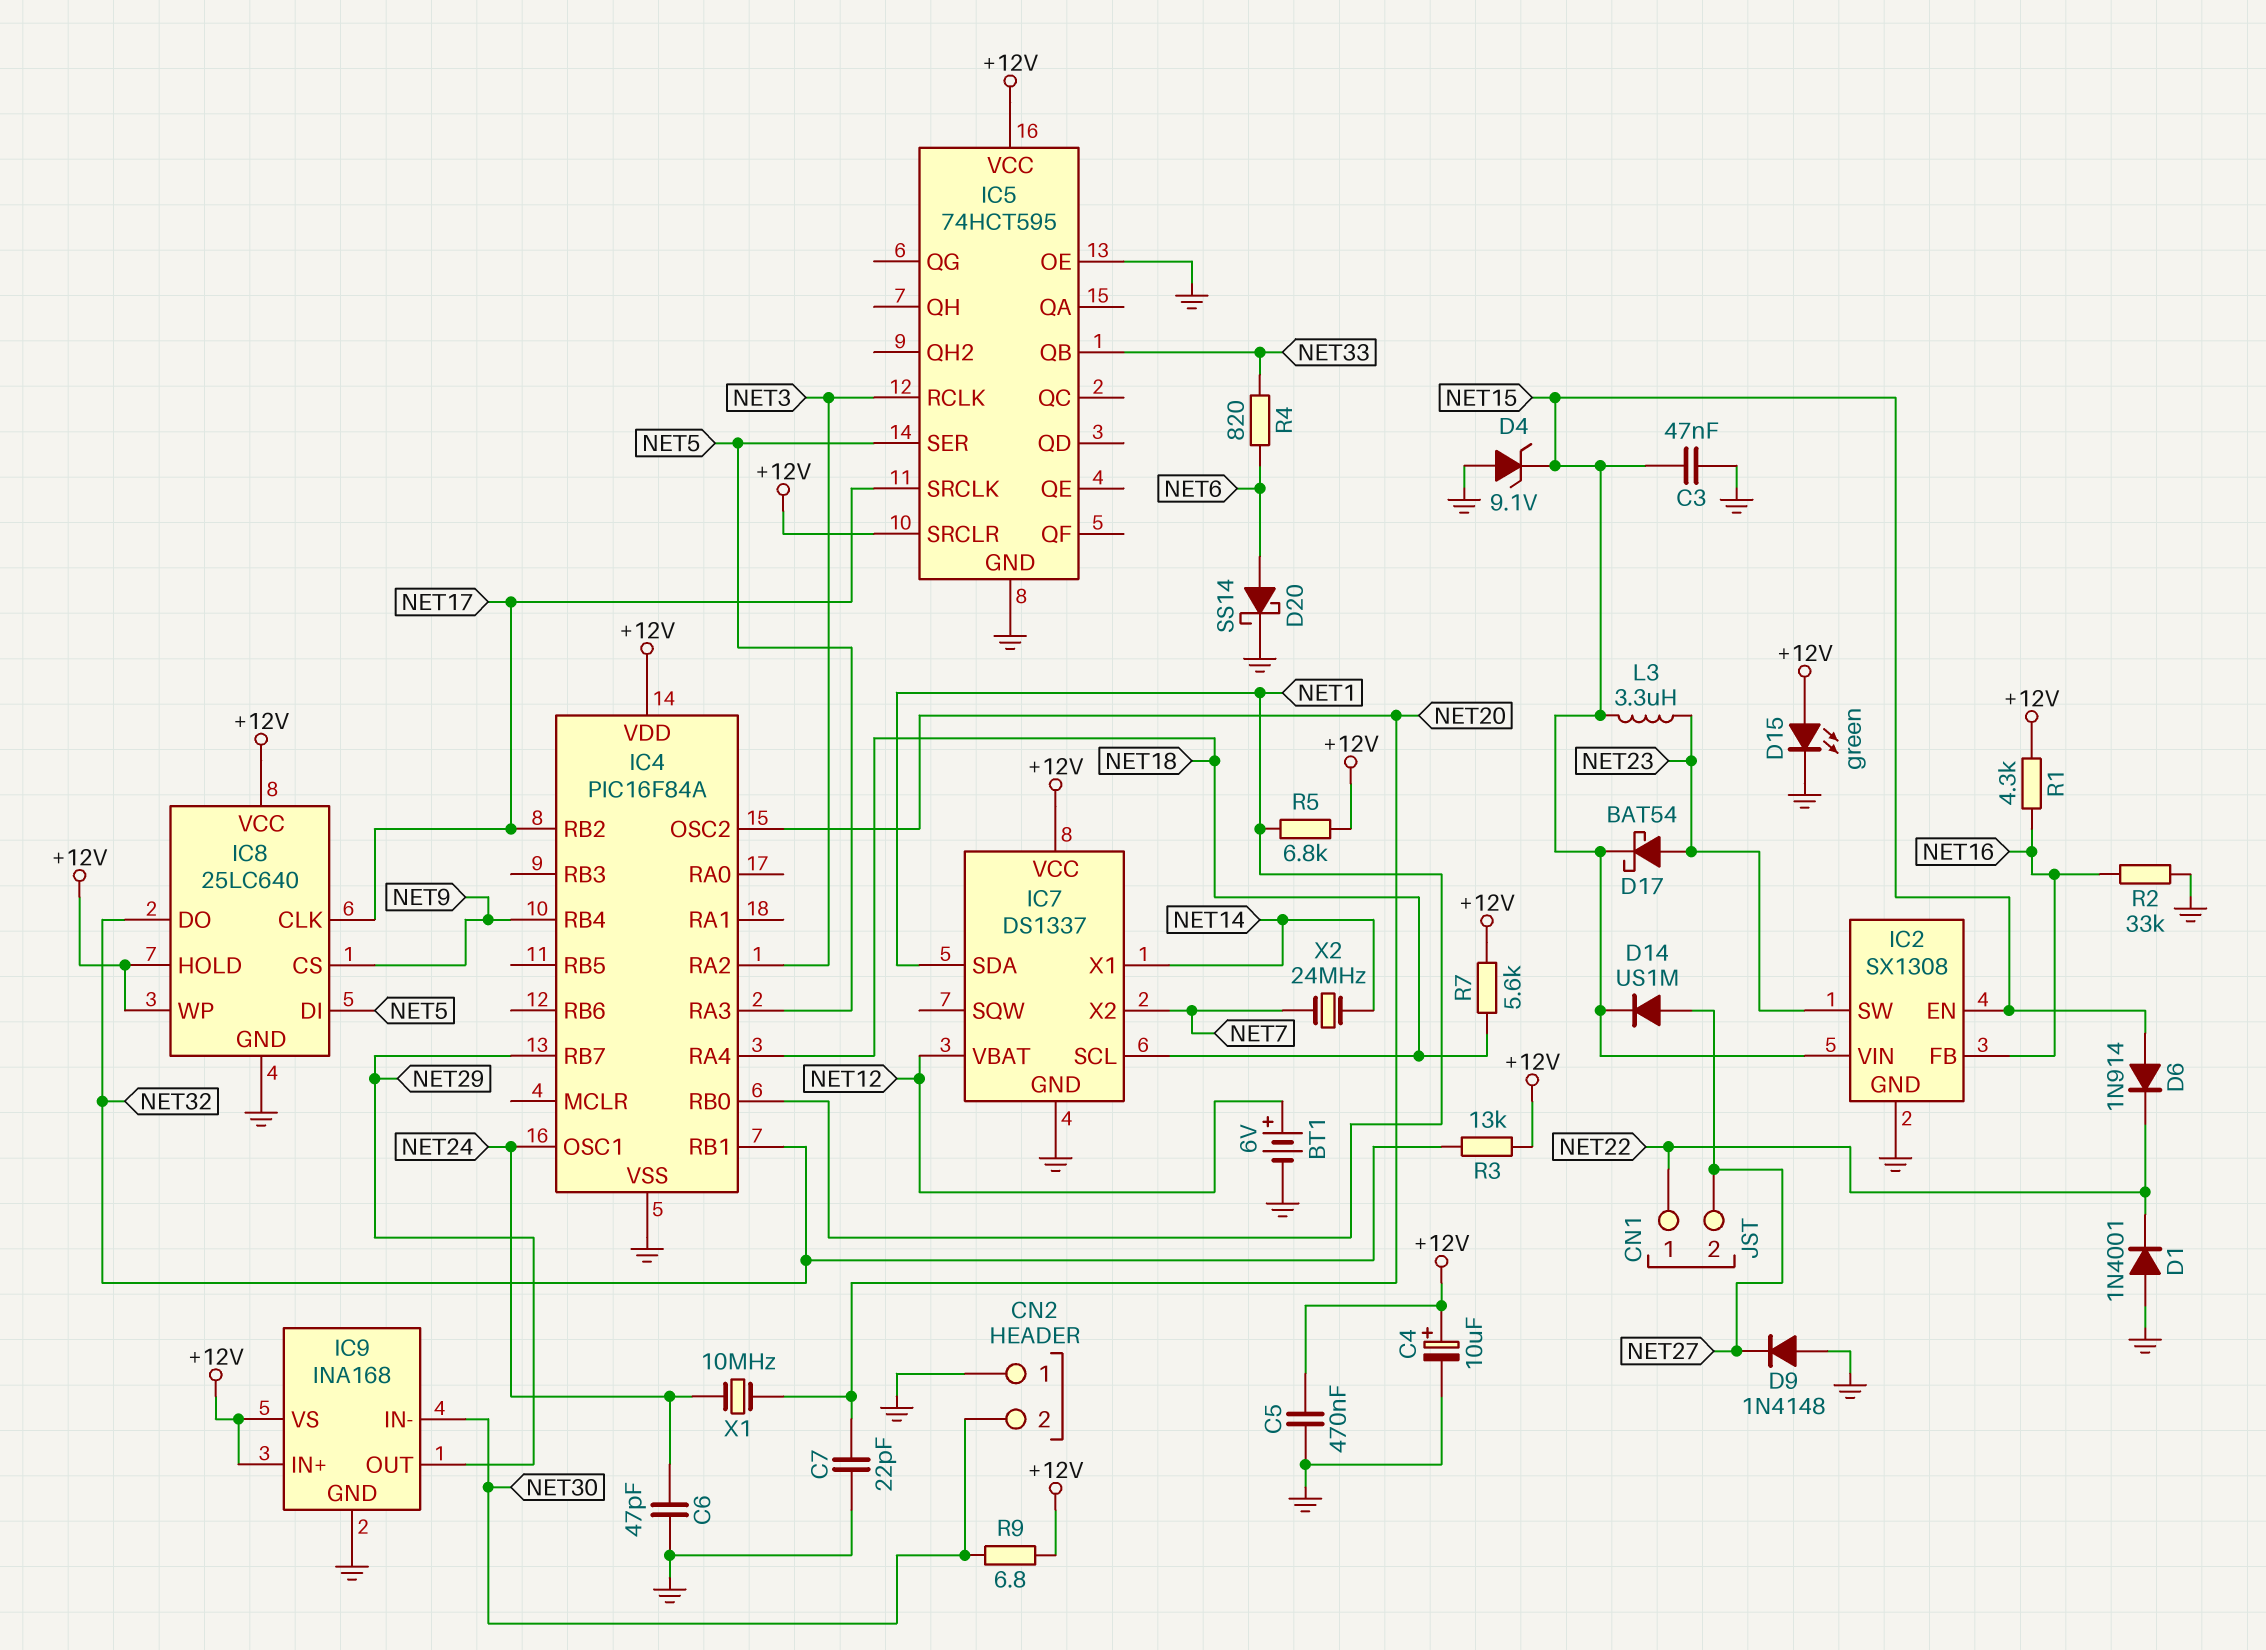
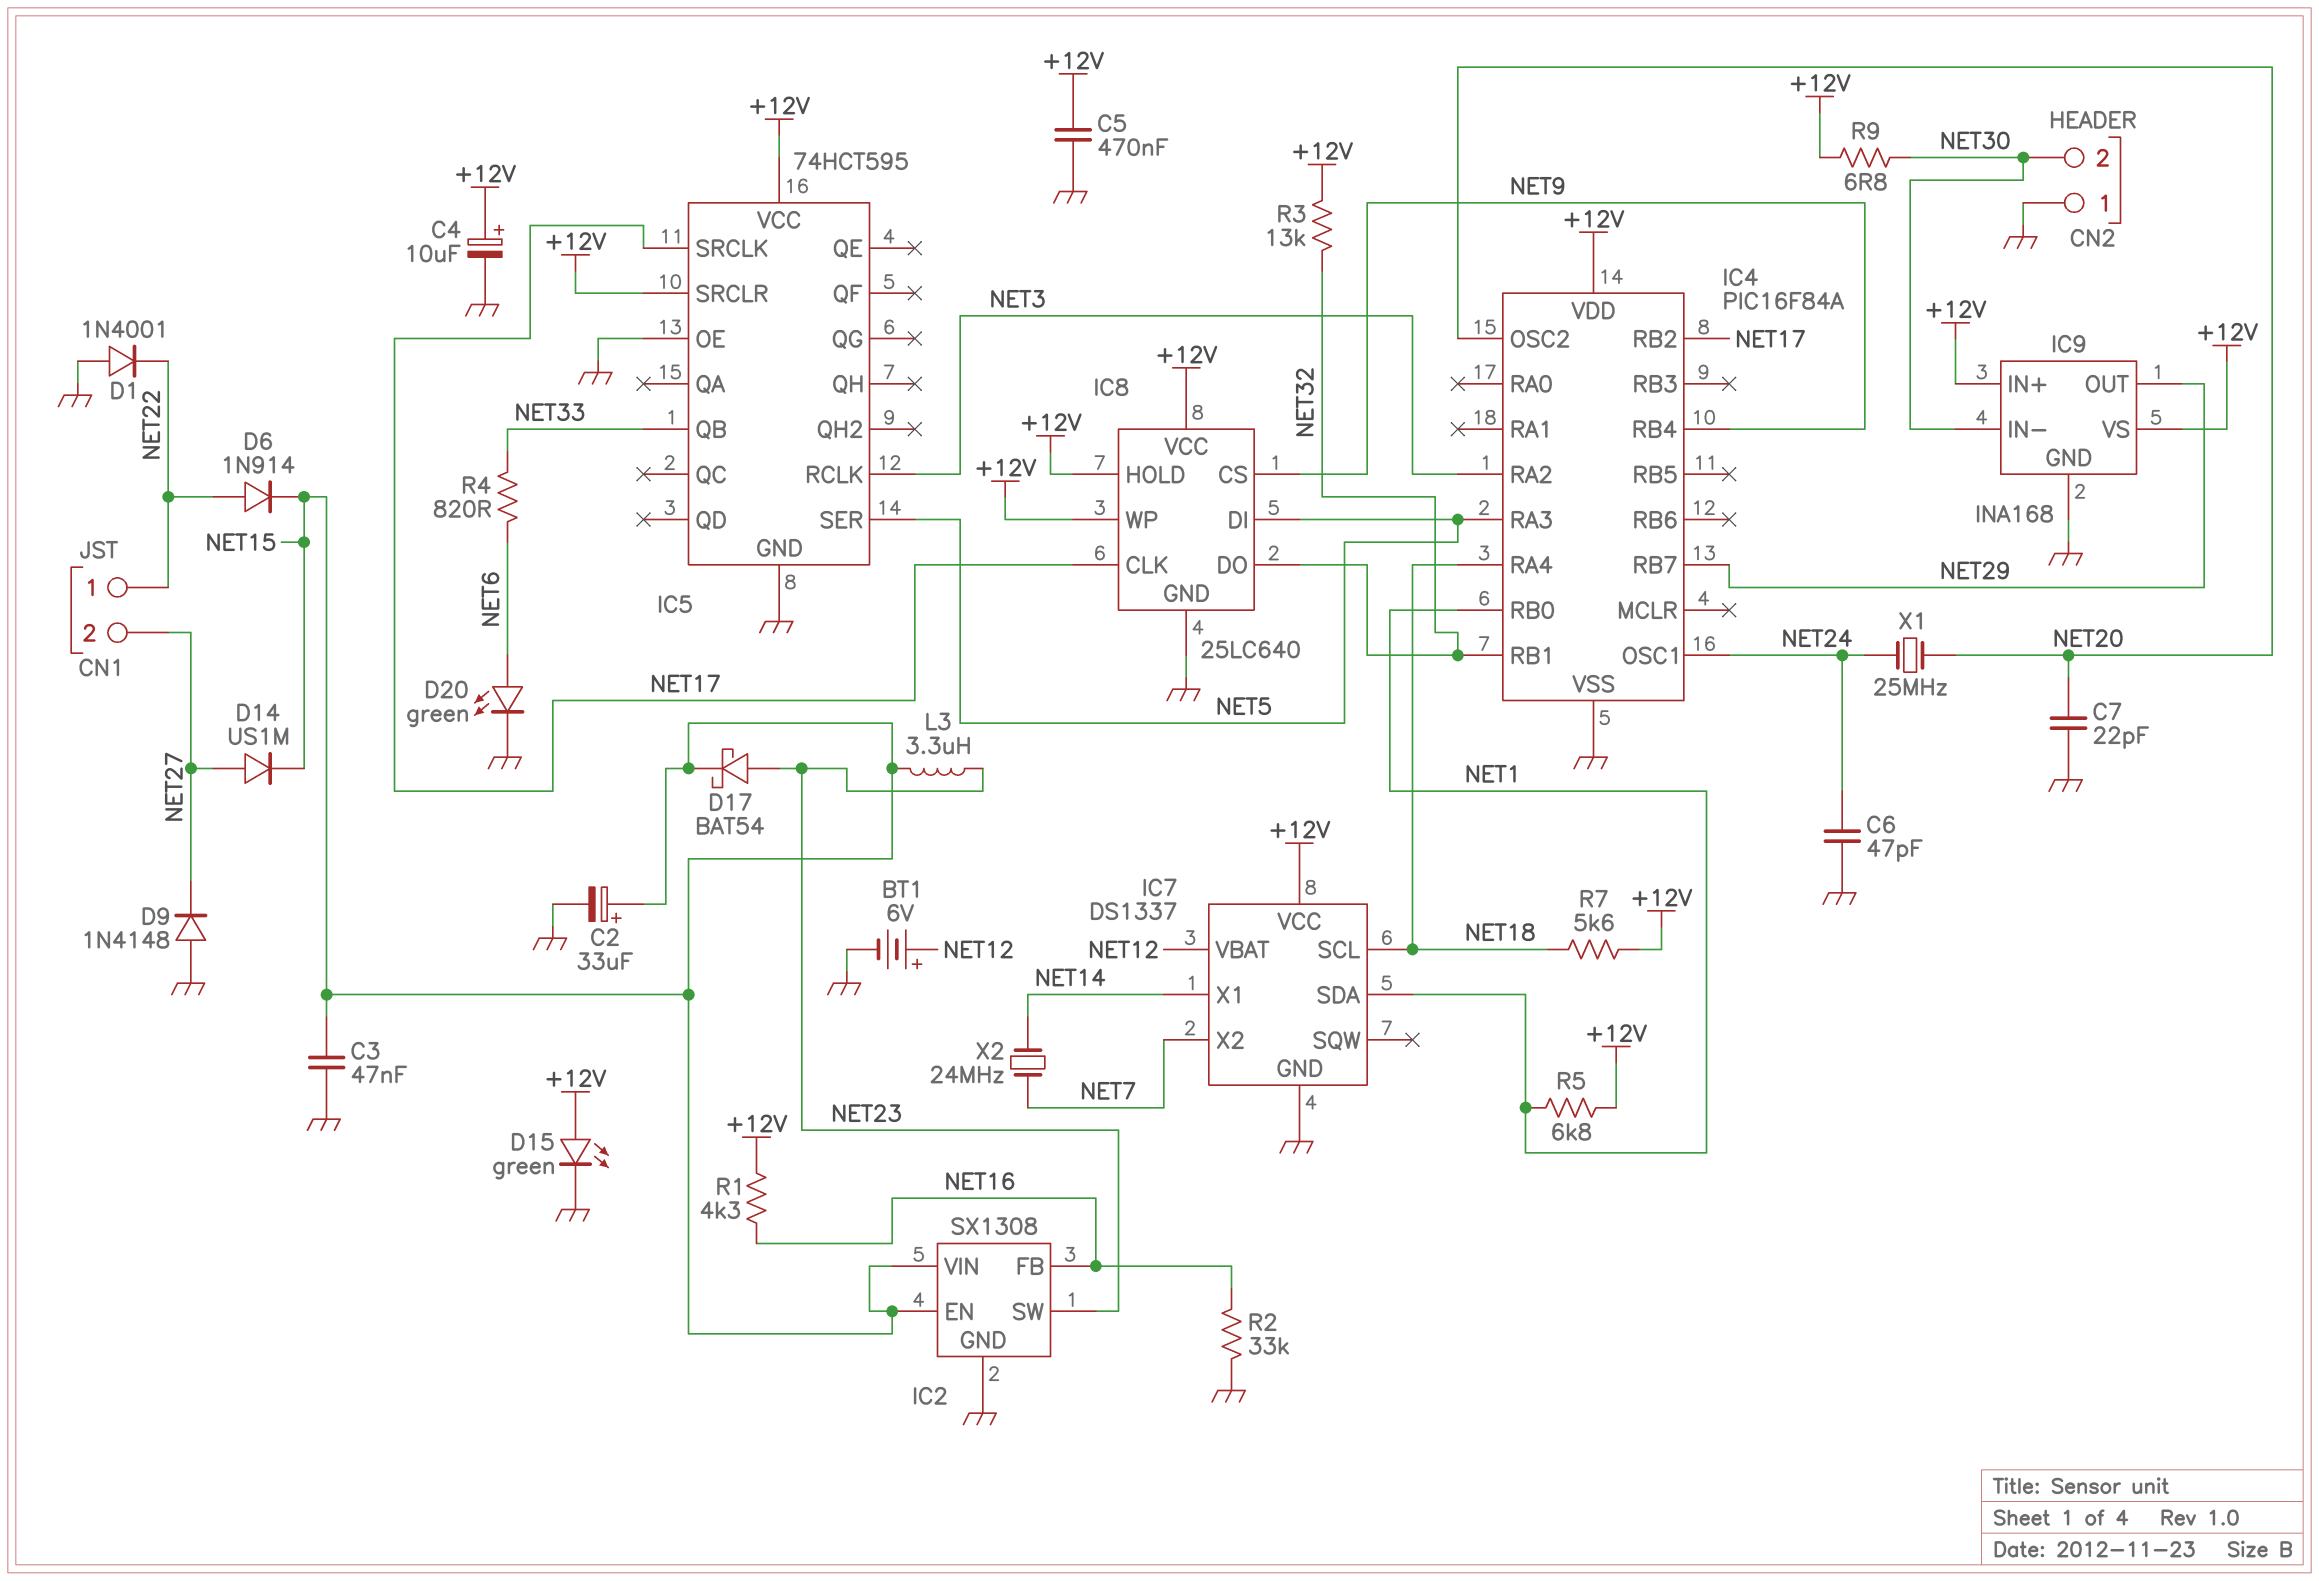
C2: none -> 33uF (plus NET15, minus GND)
D4: zener 9.1V (A GND, K NET15) -> none
D6: diode 1N914 (A NET15, K NET22) -> diode 1N914 (A NET22, K NET15)
D20: schottky SS14 (A NET6, K GND) -> LED green (A NET6, K GND)
X1: 10MHz (NET20, NET24) -> 25MHz (NET20, NET24)

